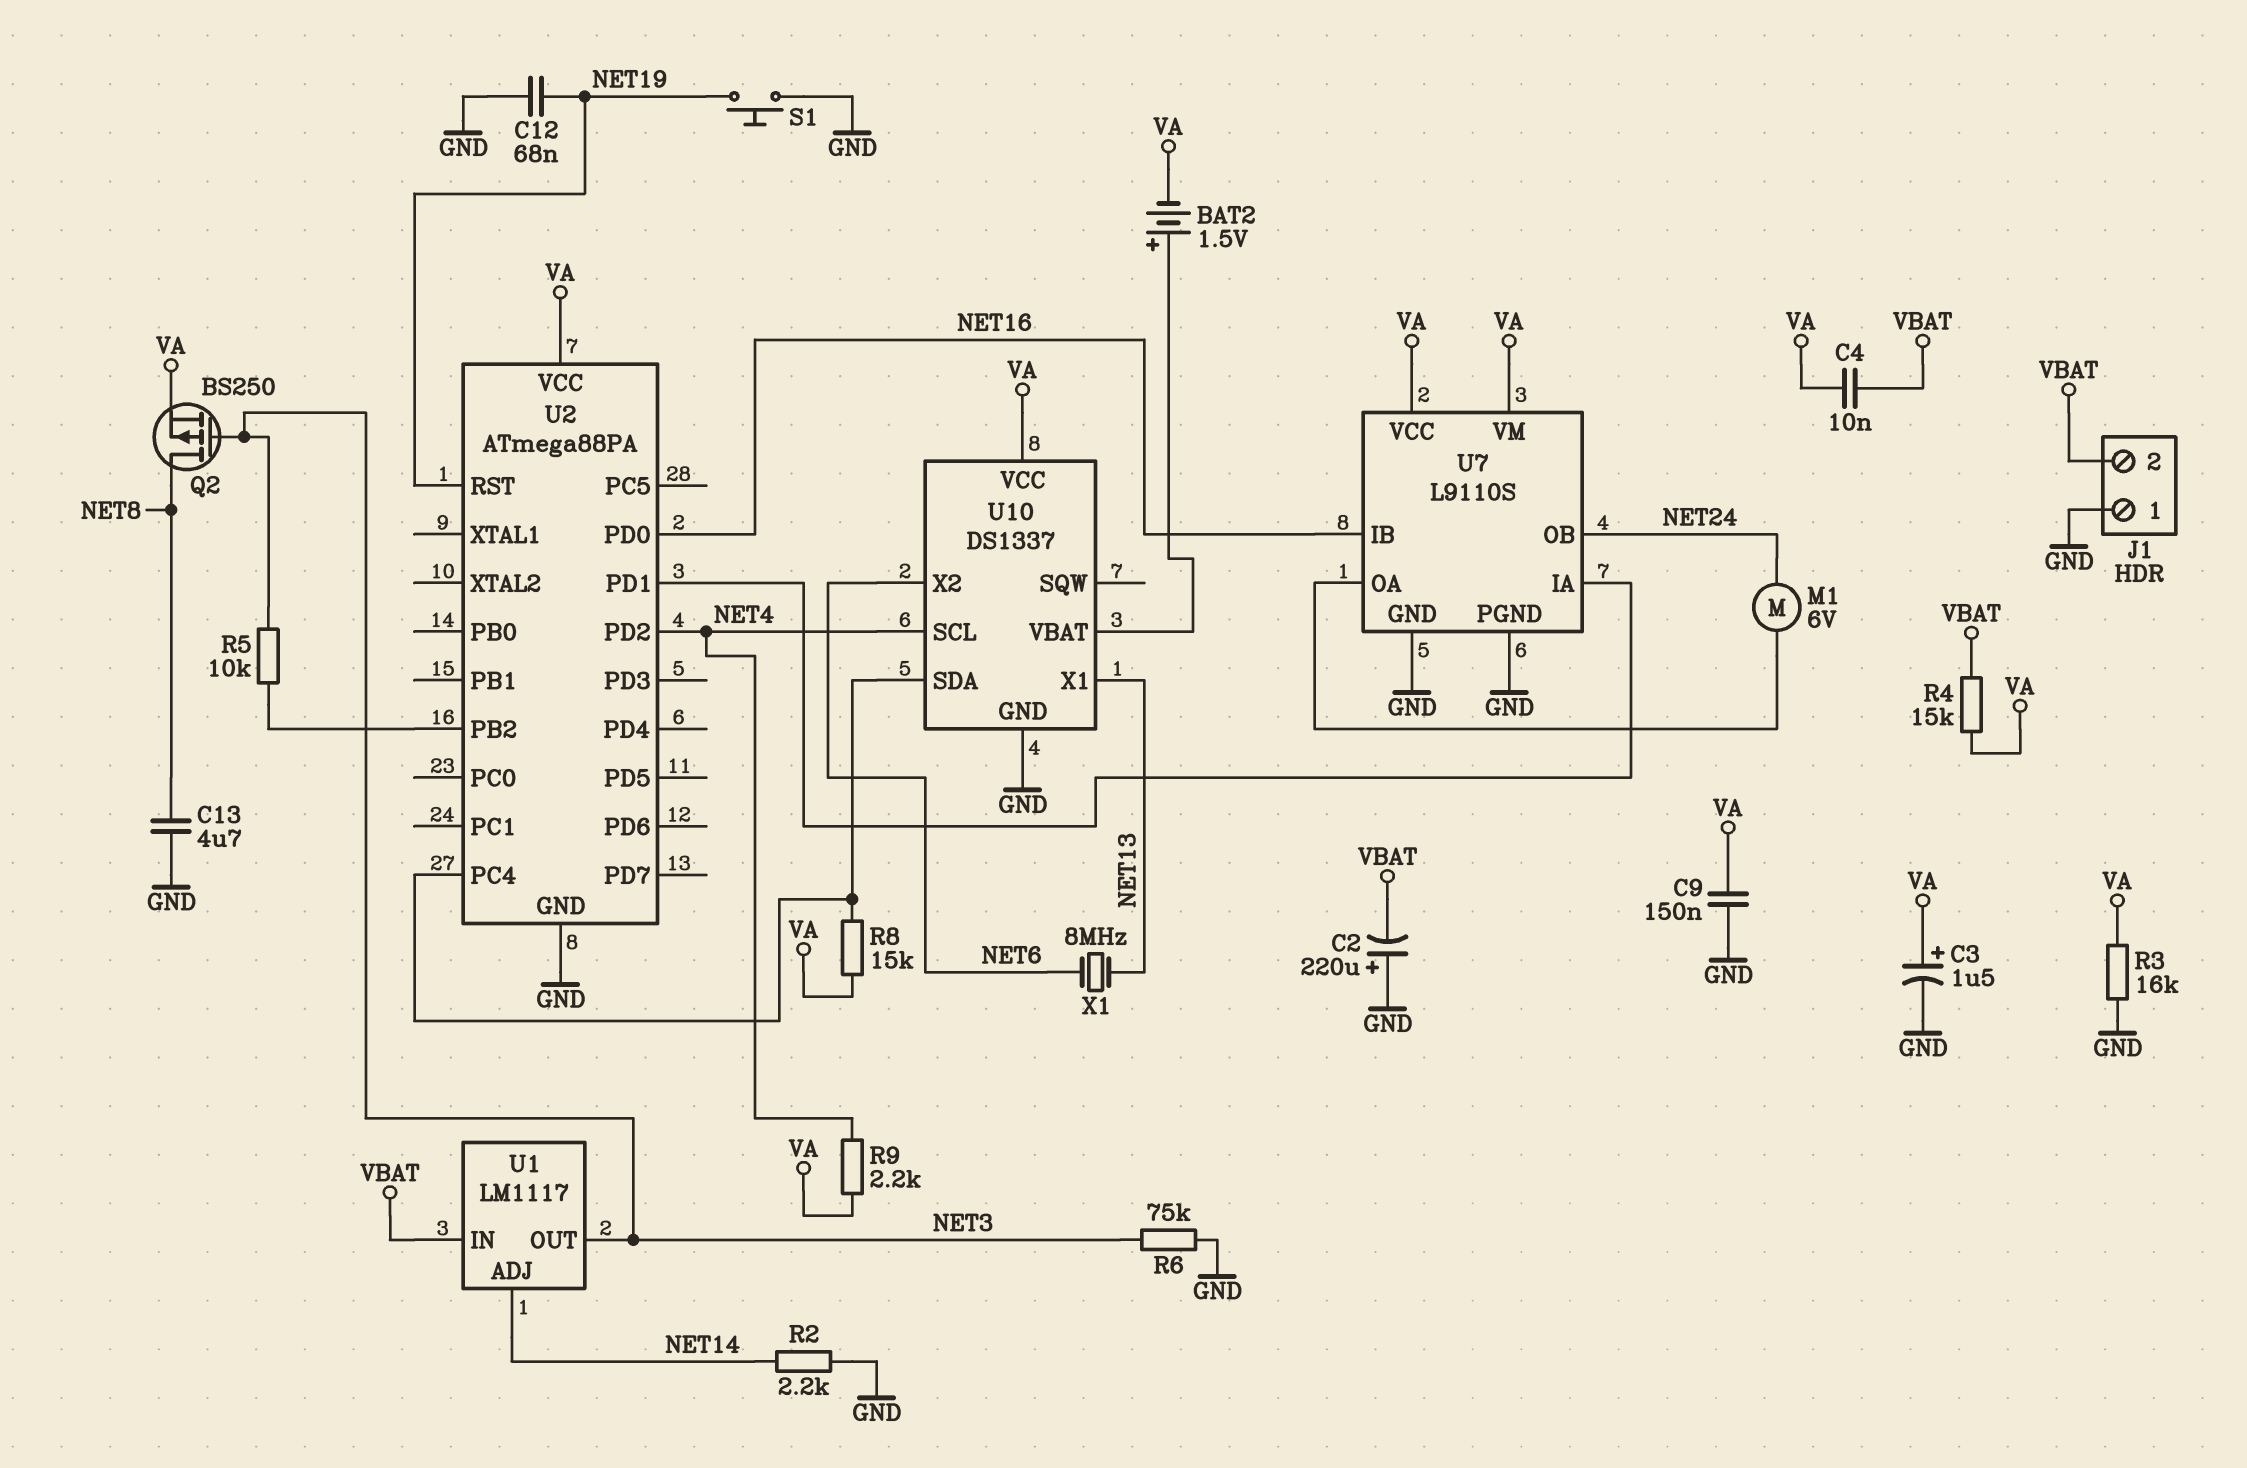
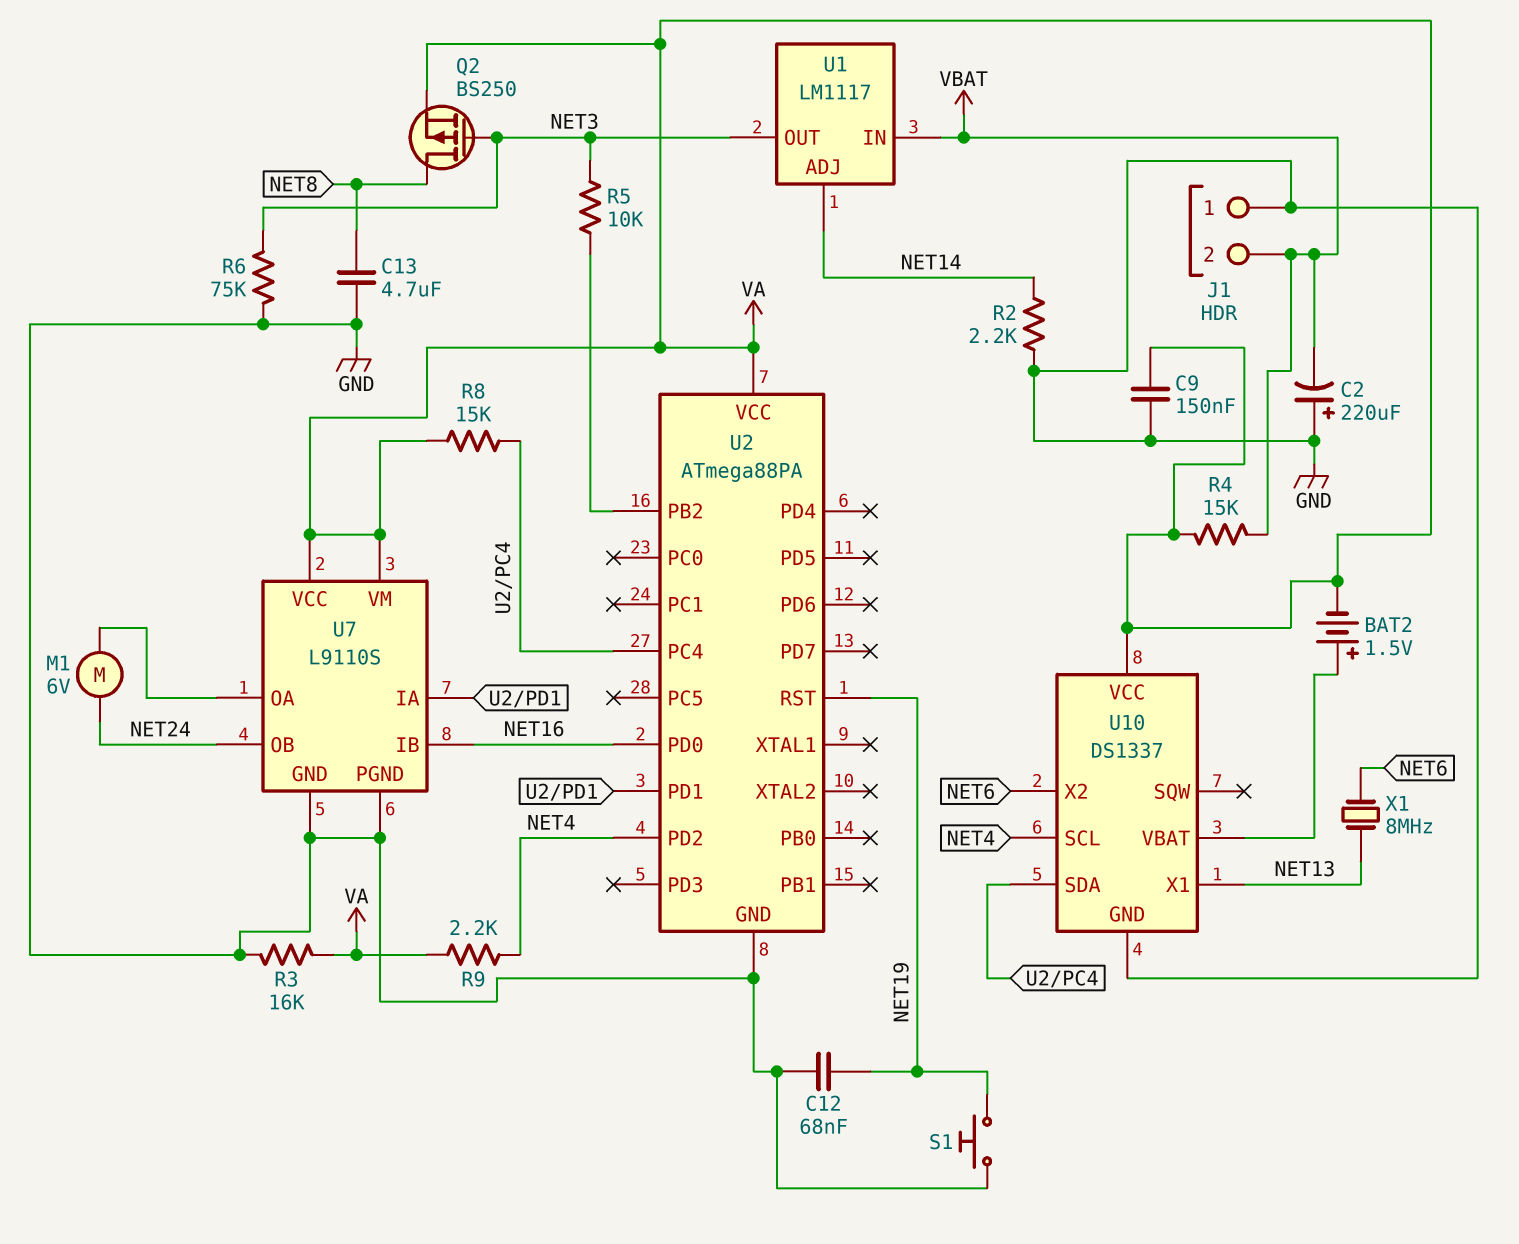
C3: 1.5uF (plus VA, minus GND) -> none
C4: 10nF (VA, VBAT) -> none

